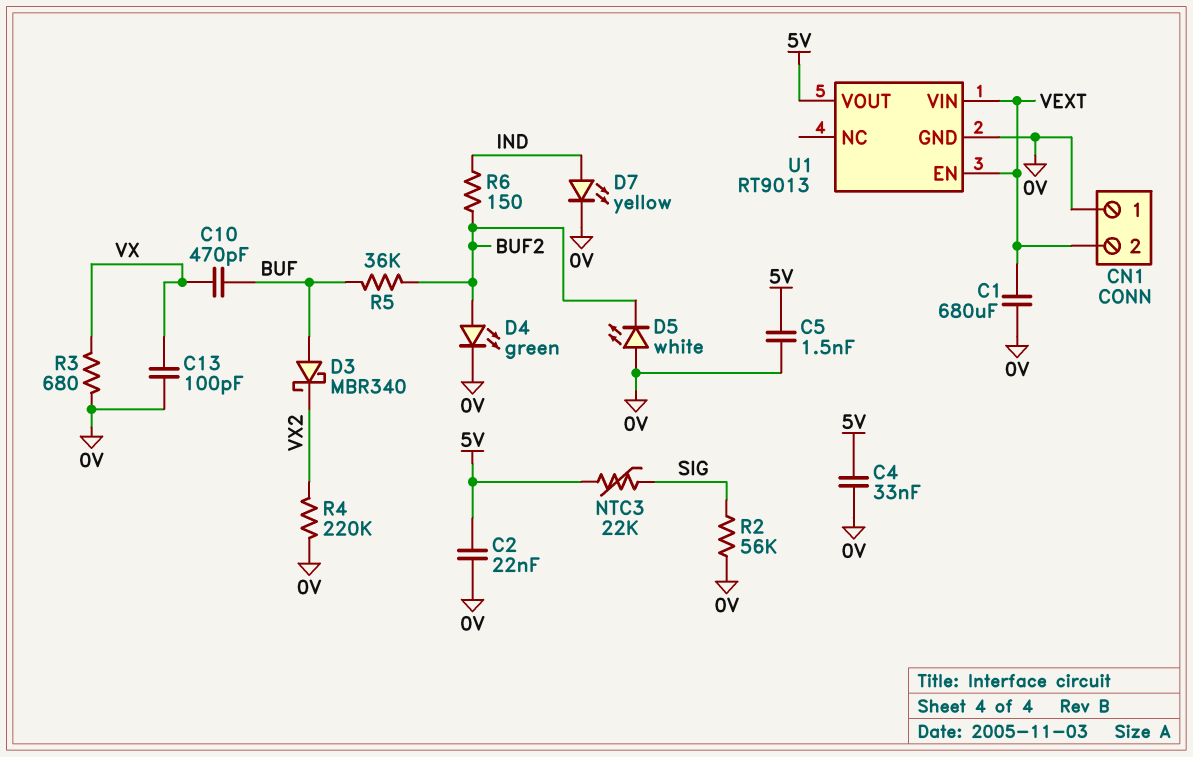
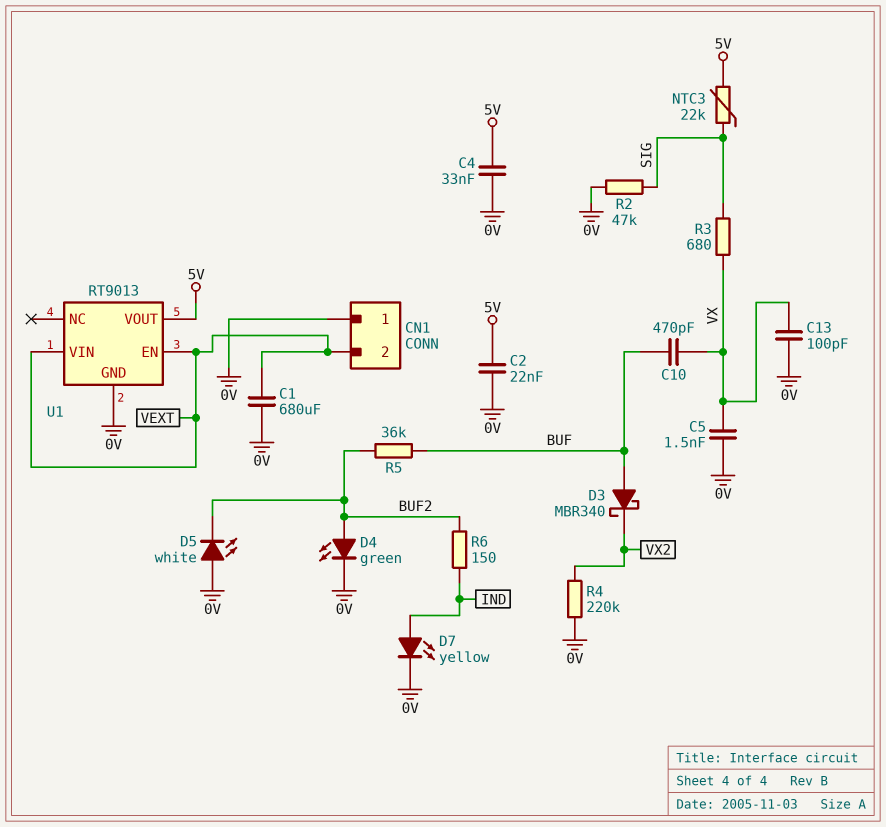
C5: 1.5nF (0V, 5V) -> 1.5nF (0V, VX)
R2: 56k (0V, SIG) -> 47k (0V, SIG)
R3: 680 (0V, VX) -> 680 (SIG, VX)

